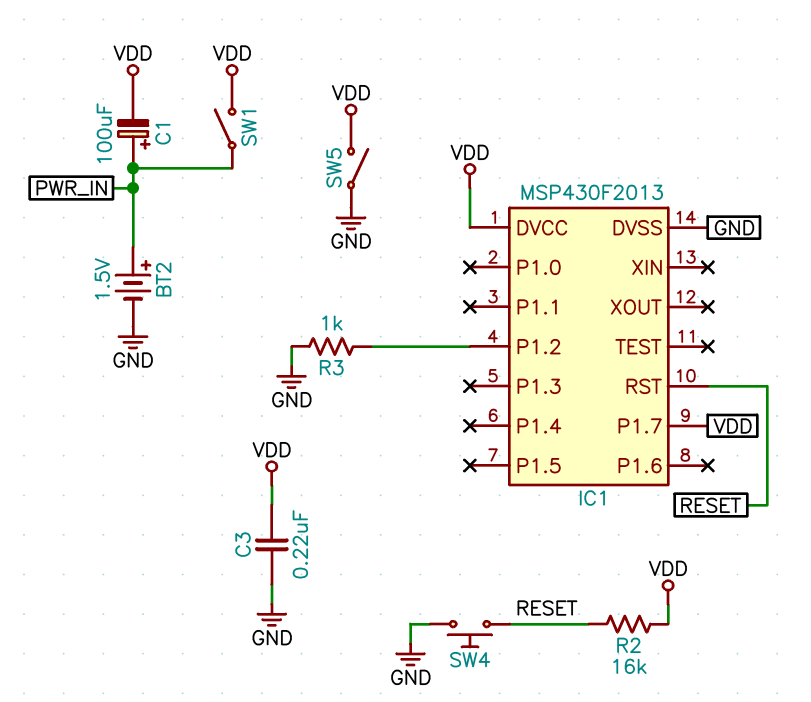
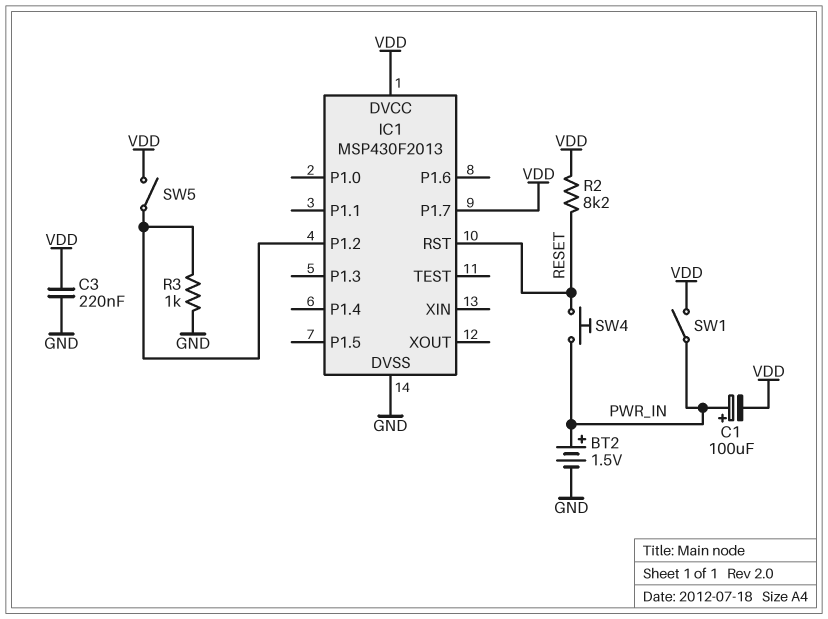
R2: 16k (RESET, VDD) -> 8.2k (RESET, VDD)
SW4: button (GND, RESET) -> button (PWR_IN, RESET)
SW5: switch (GND, VDD) -> switch (IC1/P1.2, VDD)

